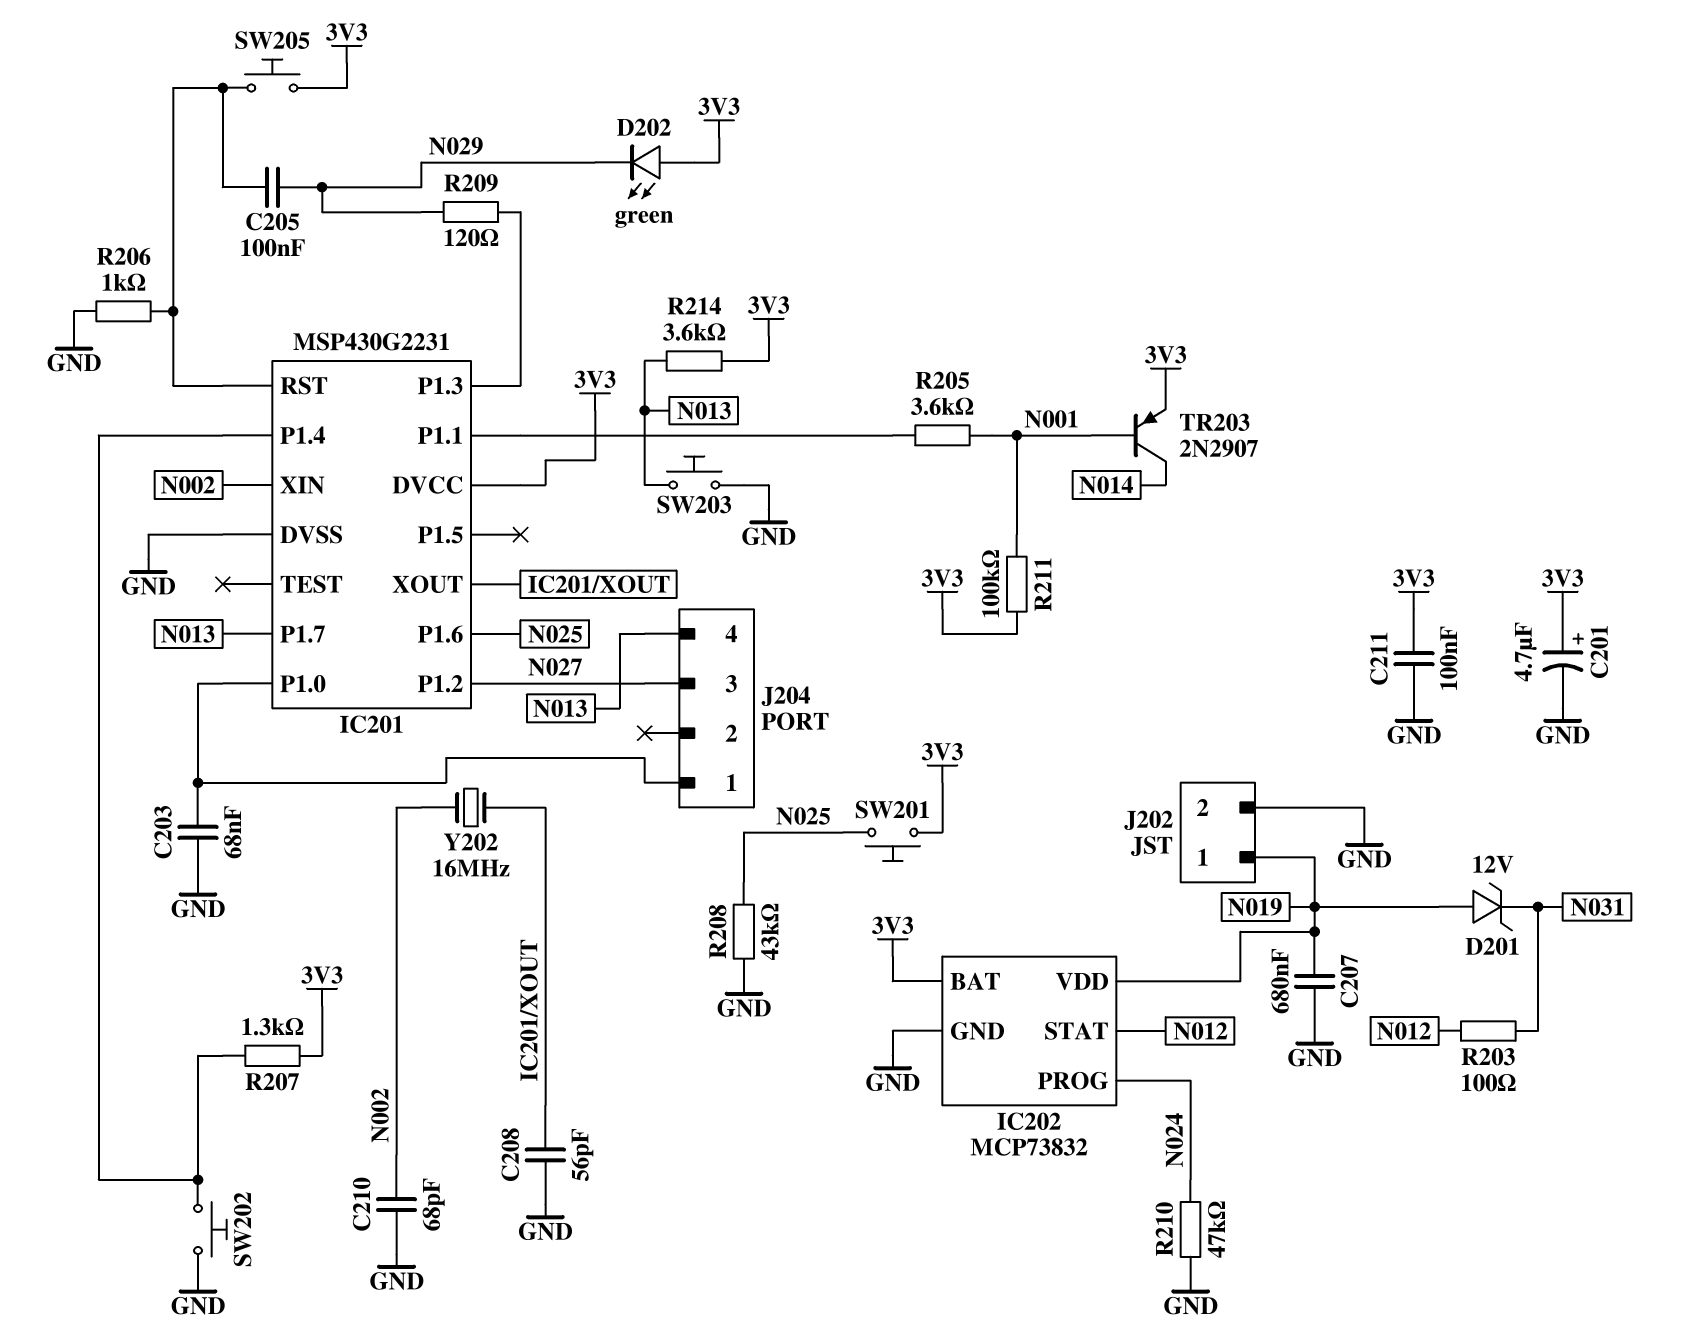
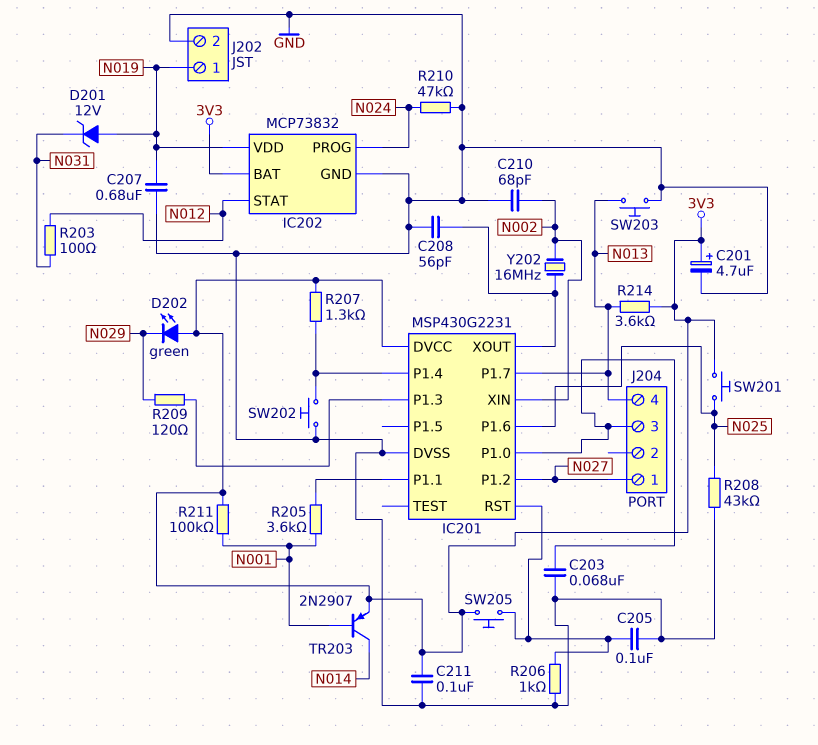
C205: 100nF (IC201/RST, N029) -> 100nF (GND, IC201/RST)
J204 pin 1: IC201/P1.0 -> N027
J204 pin 3: N027 -> IC201/P1.0

